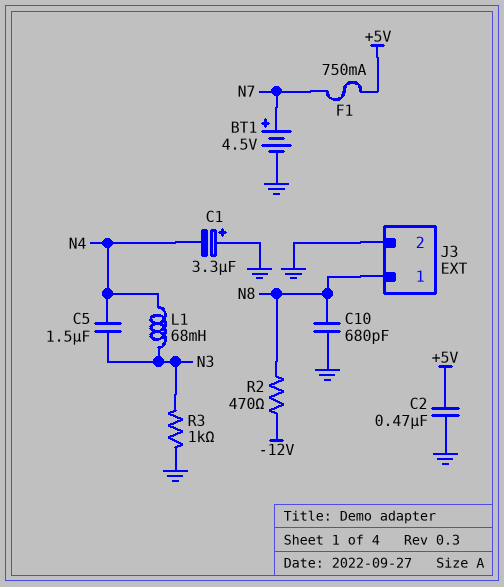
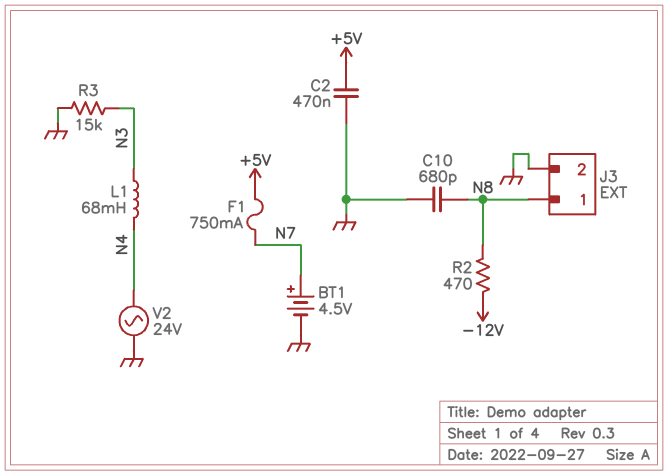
C1: 3.3uF (plus GND, minus N4) -> none
C5: 1.5uF (N3, N4) -> none
R3: 1k (GND, N3) -> 15k (GND, N3)
V2: none -> AC 24V (GND, N4)

